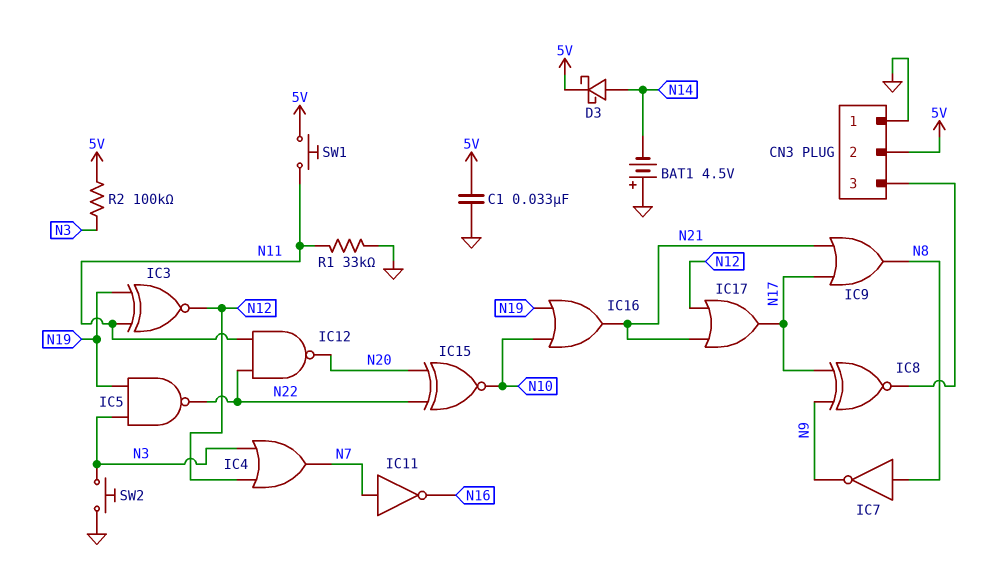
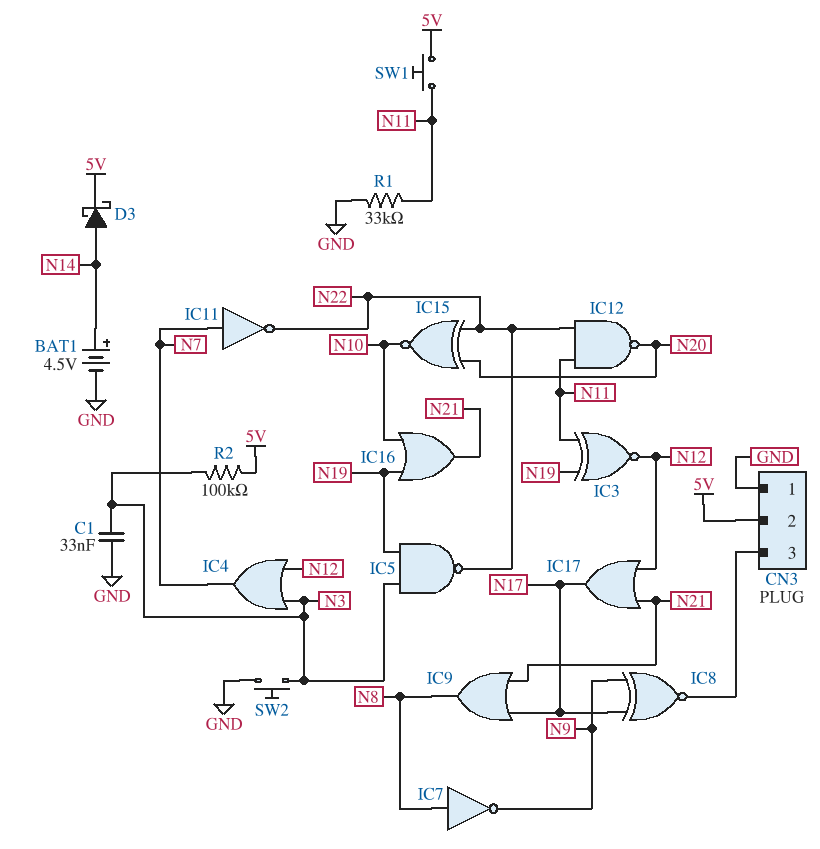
BAT1: 4.5V (plus GND, minus N14) -> 4.5V (plus N14, minus GND)
C1: 33nF (5V, GND) -> 33nF (GND, N3)
IC11: NOT (in N7, out N16) -> NOT (in N7, out N22)

